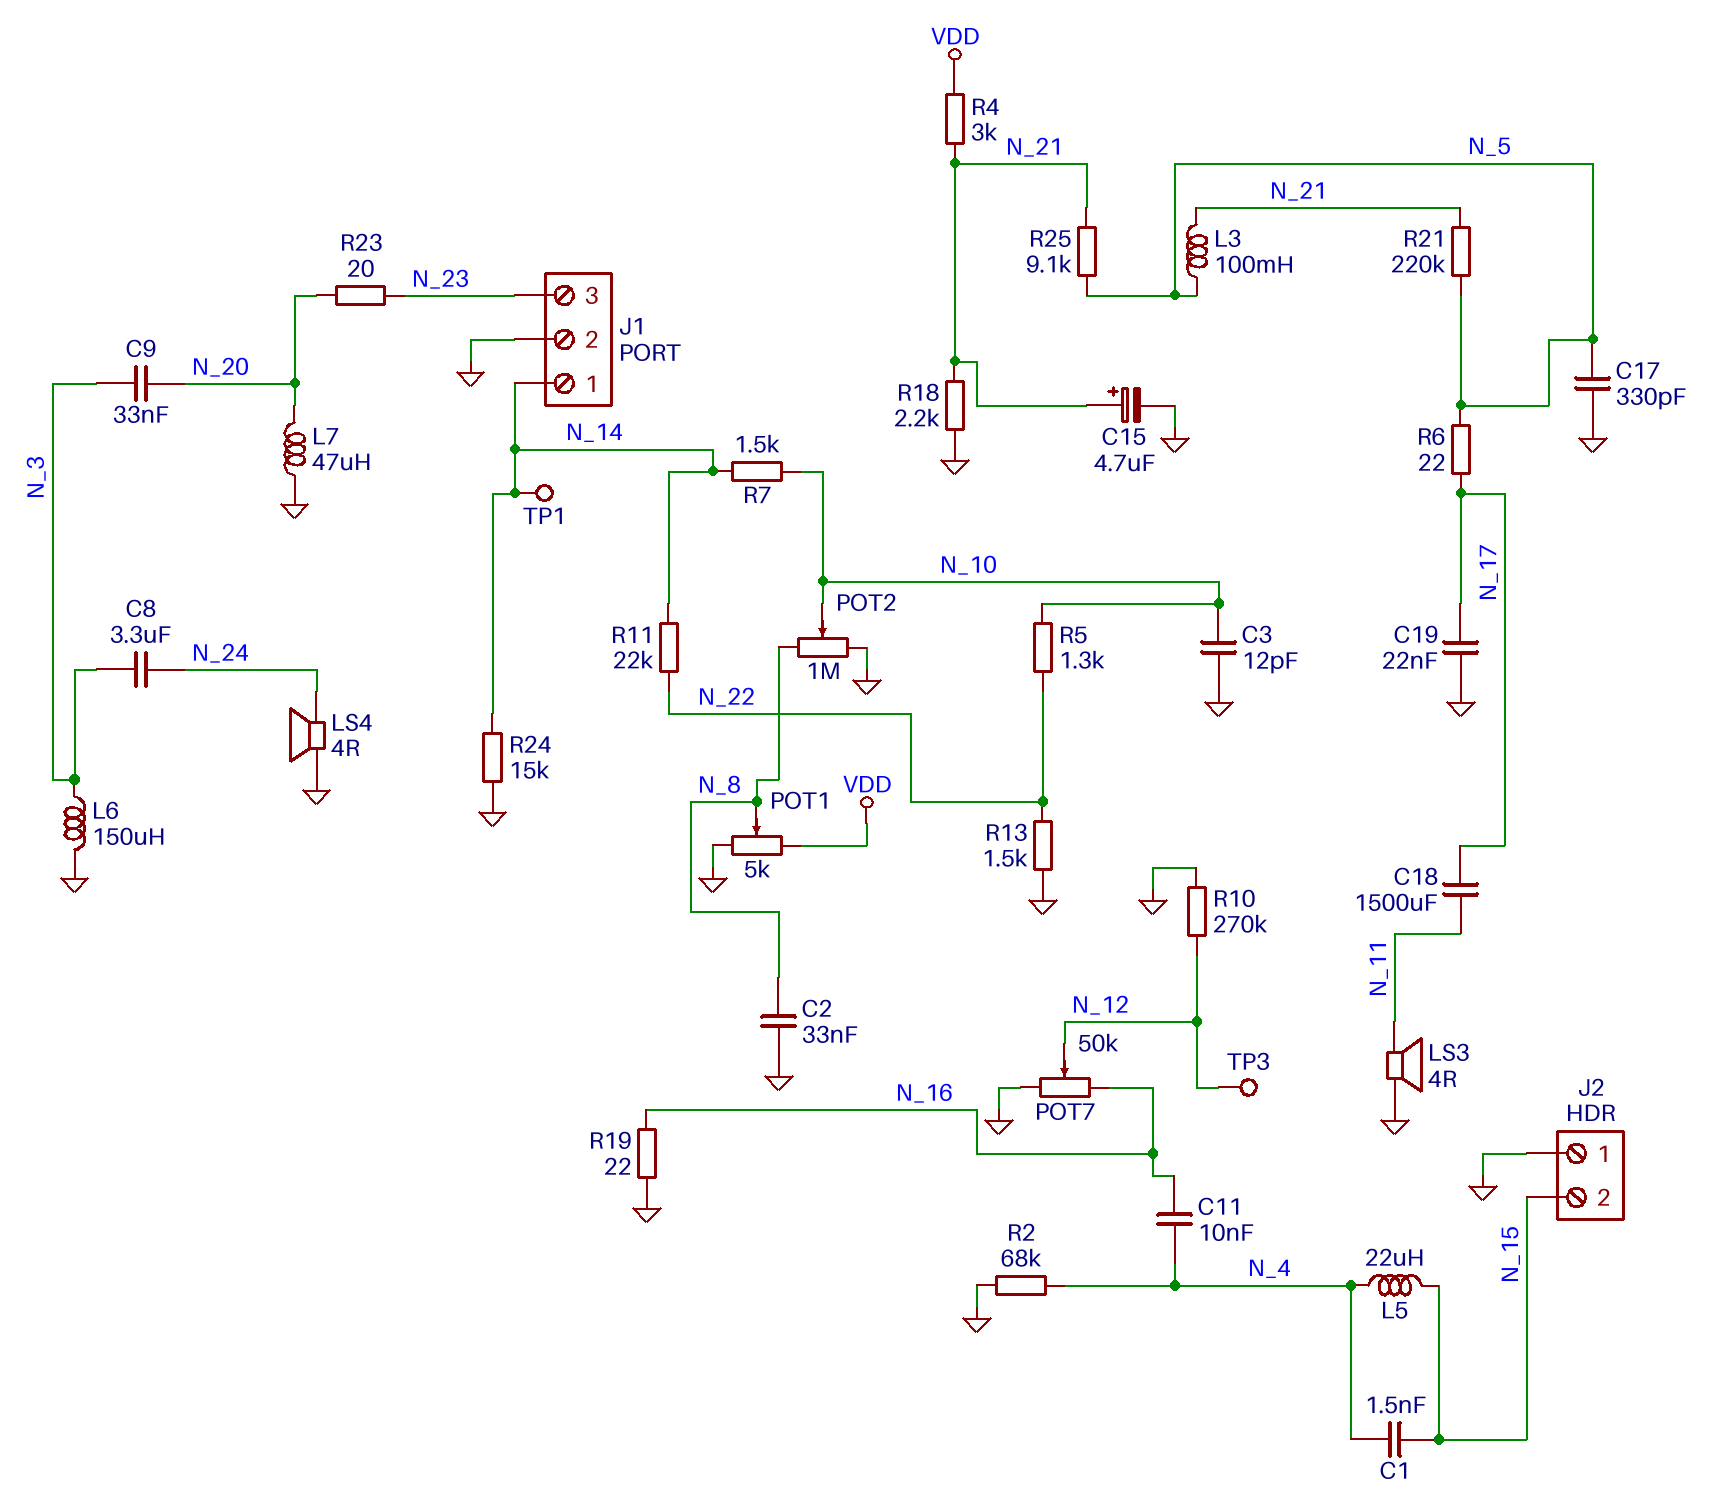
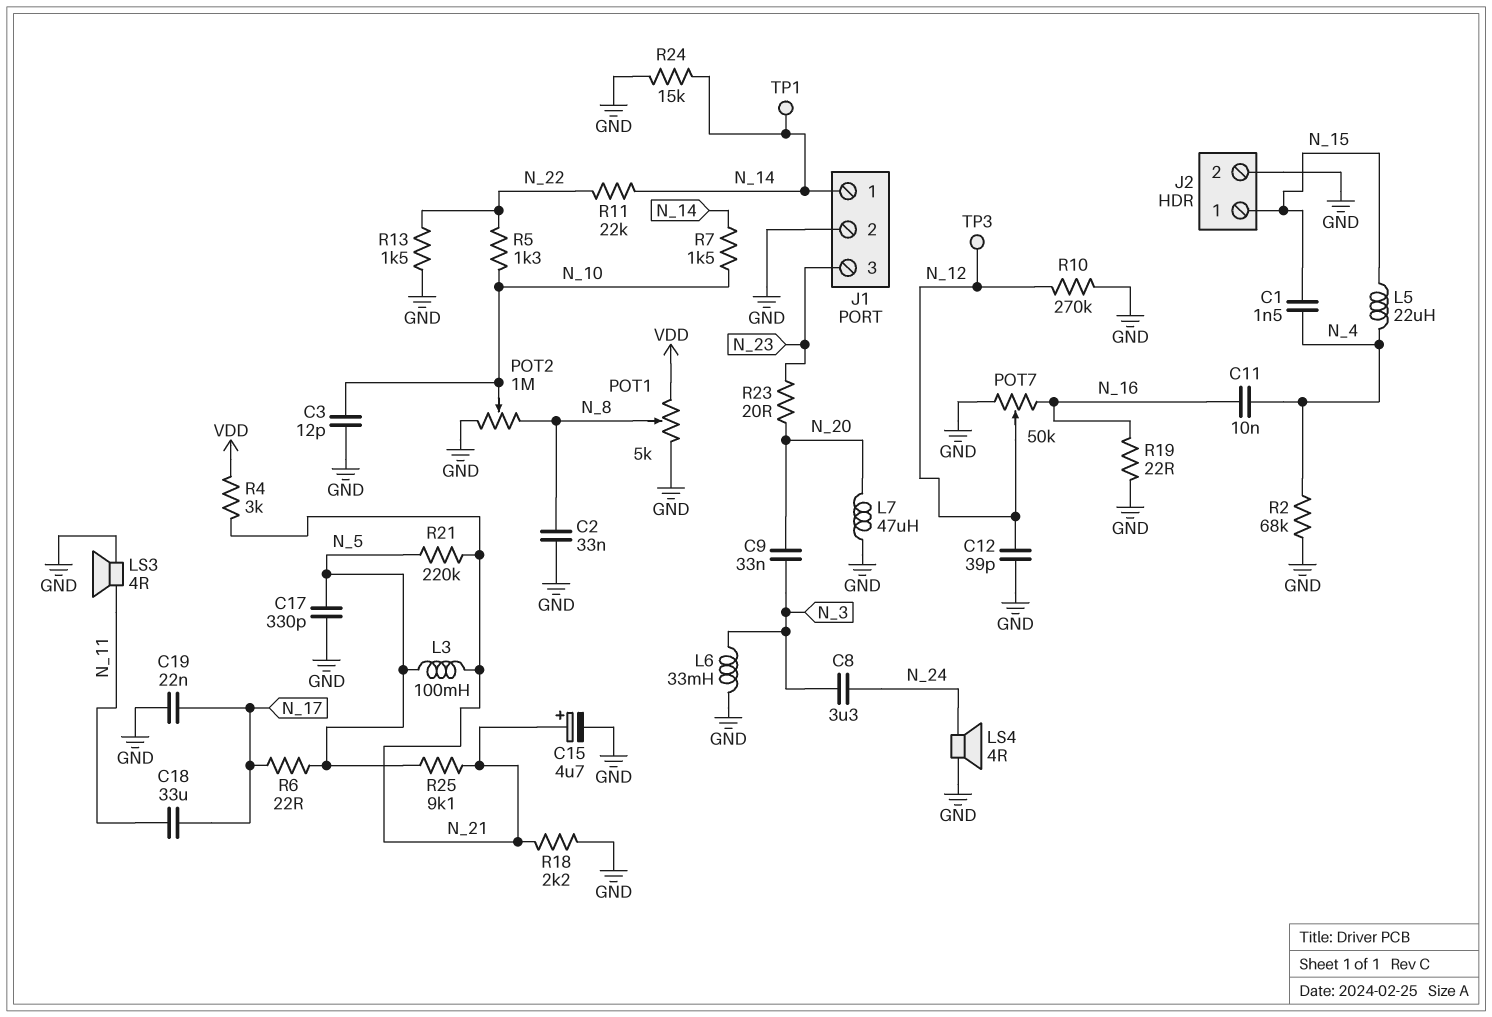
C12: none -> 39pF (GND, N_12)
C18: 1500uF (N_11, N_17) -> 33uF (N_11, N_17)
J2 pin 1: GND -> N_15
J2 pin 2: N_15 -> GND
L6: 150uH (GND, N_3) -> 33mH (GND, N_3)

